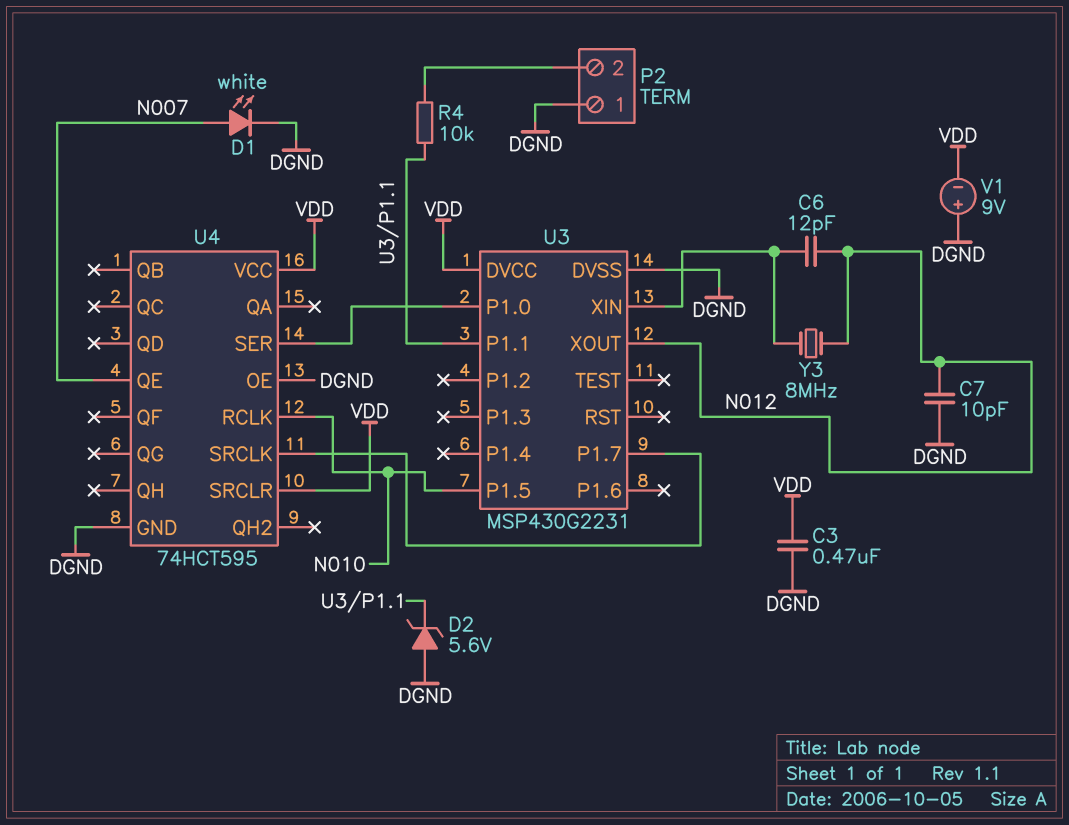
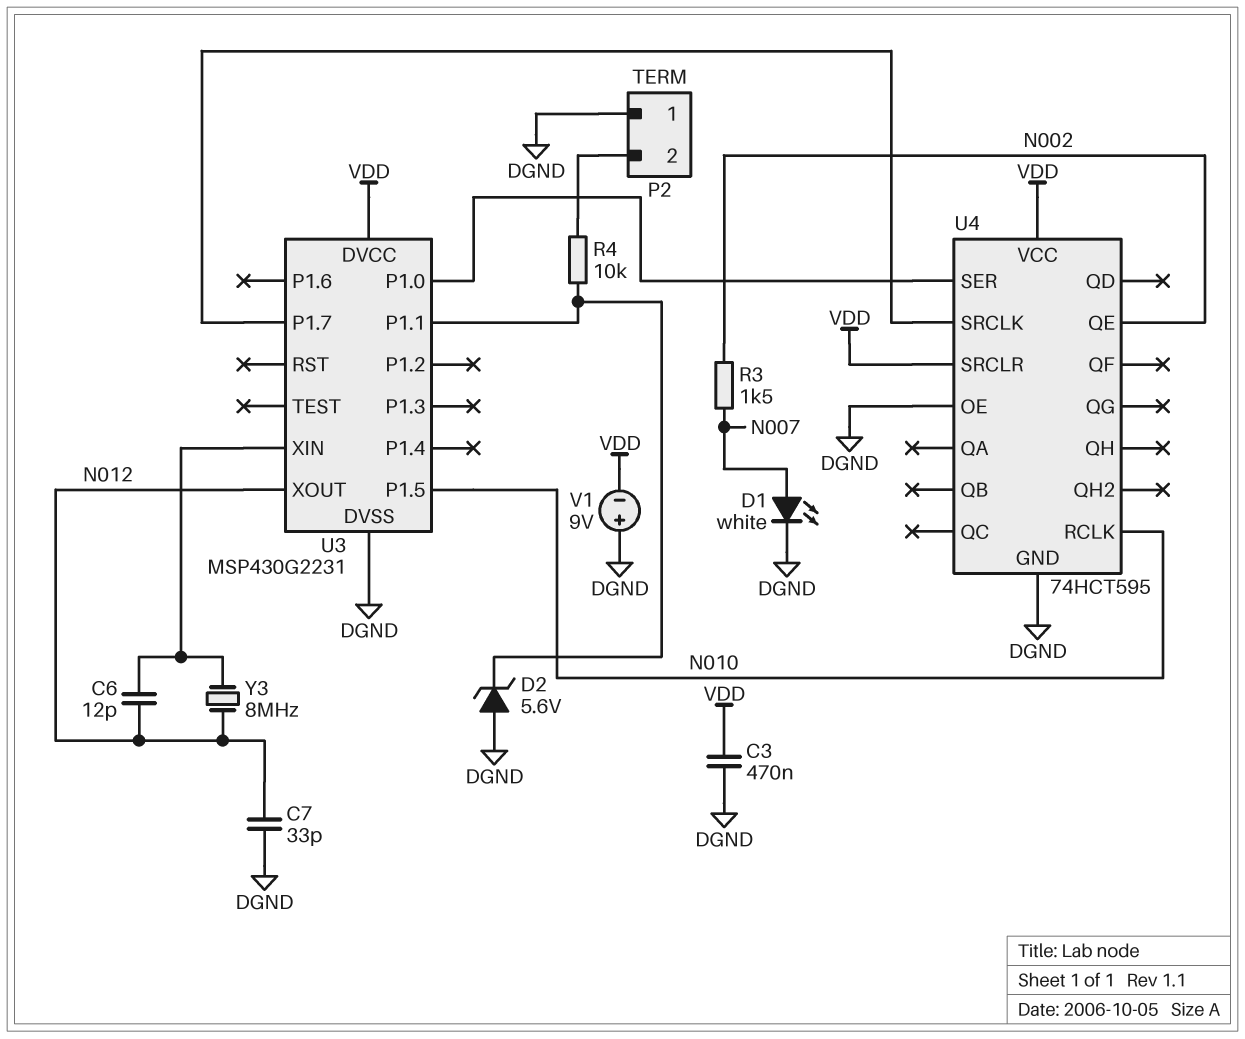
C7: 10pF (DGND, N012) -> 33pF (DGND, N012)
R3: none -> 1.5k (N002, N007)
U4 pin QE: N007 -> N002

